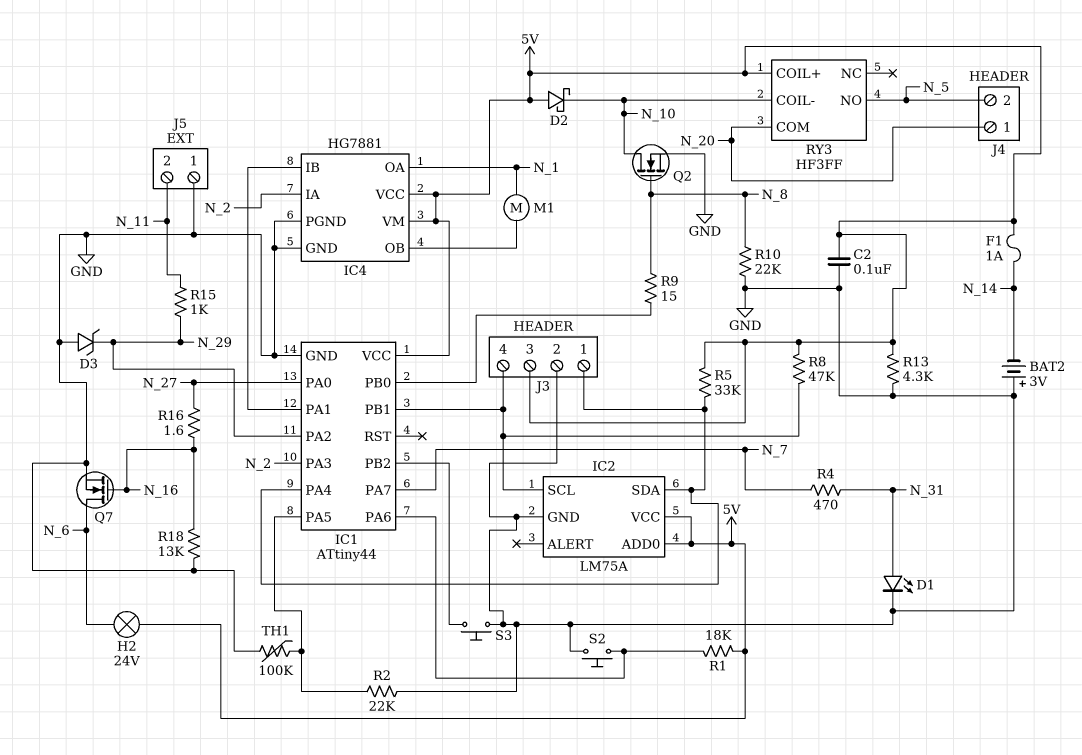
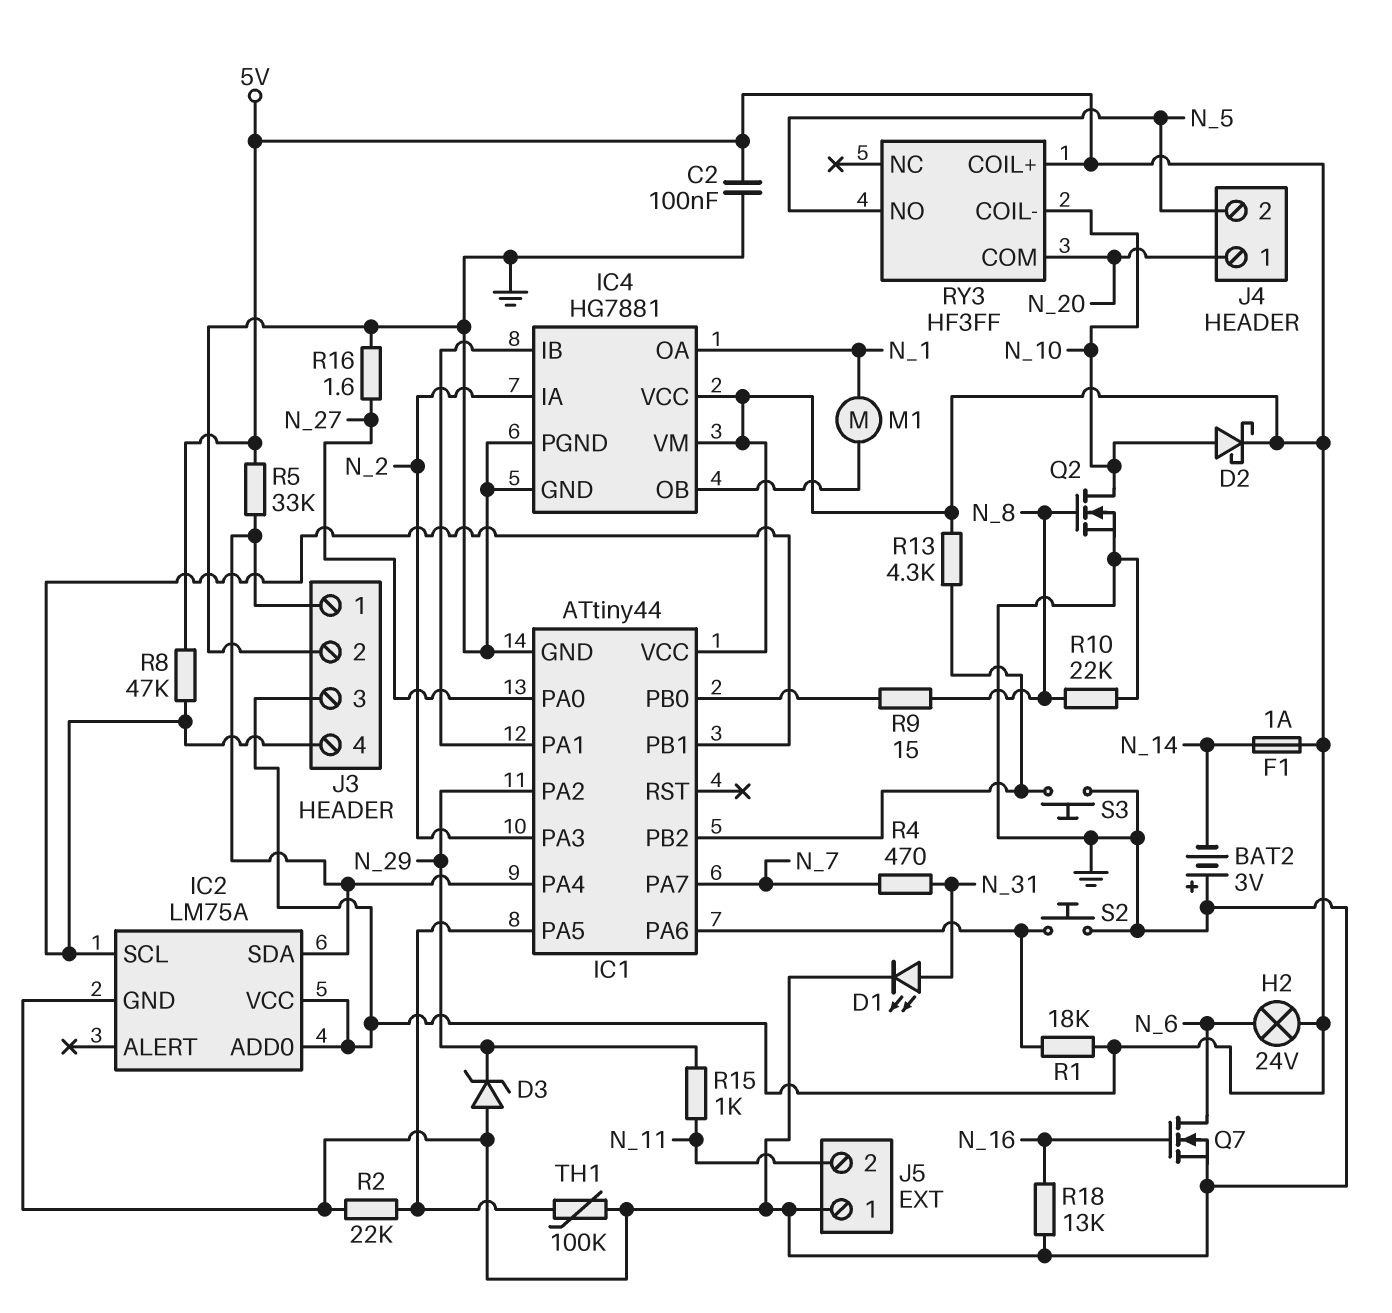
D2: schottky (A 5V, K N_10) -> schottky (A N_10, K 5V)
R13: 4.3k (5V, GND) -> 4.3k (5V, IC1/PB2)
R16: 1.6 (N_16, N_27) -> 1.6 (GND, N_27)

